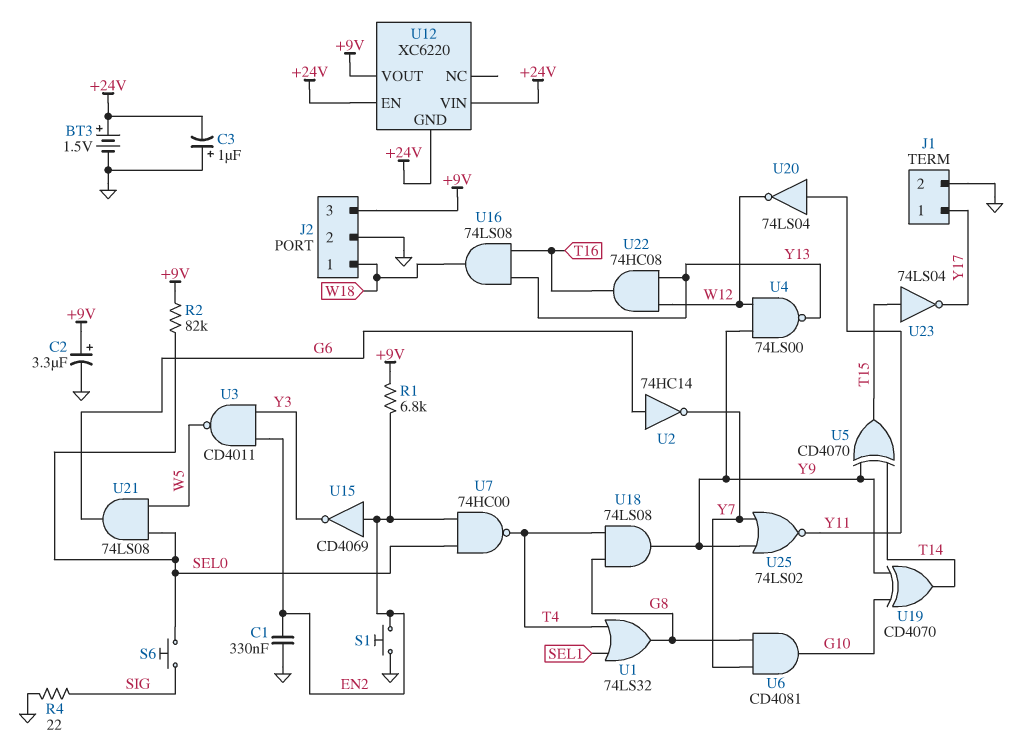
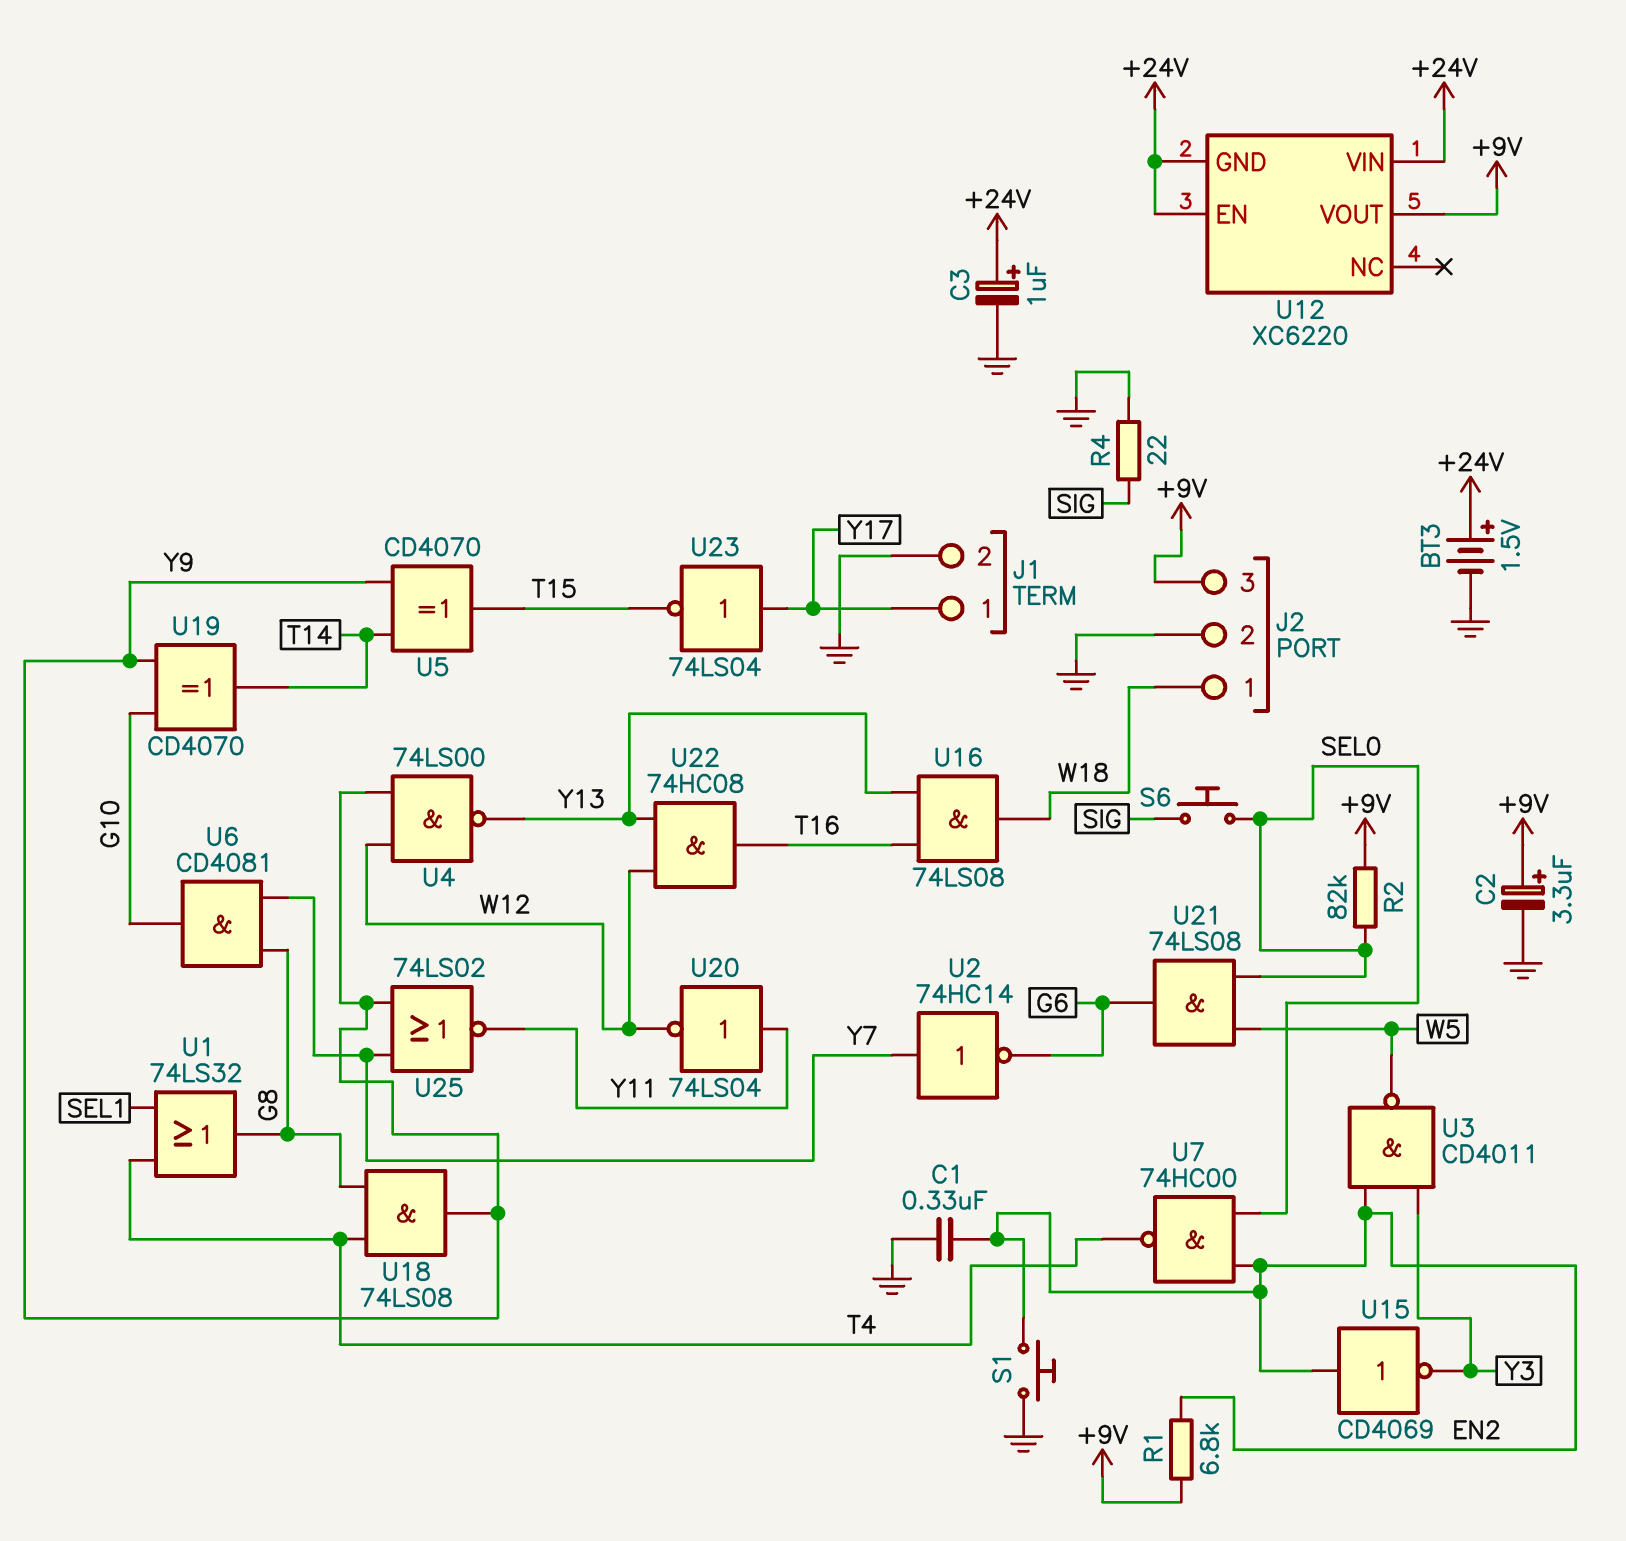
C3: 1uF (plus GND, minus +24V) -> 1uF (plus +24V, minus GND)
U2: NOT 74HC14 (in G6, out Y7) -> NOT 74HC14 (in Y7, out G6)
U23: NOT 74LS04 (in T15, out Y17) -> NOT 74LS04 (in Y17, out T15)

